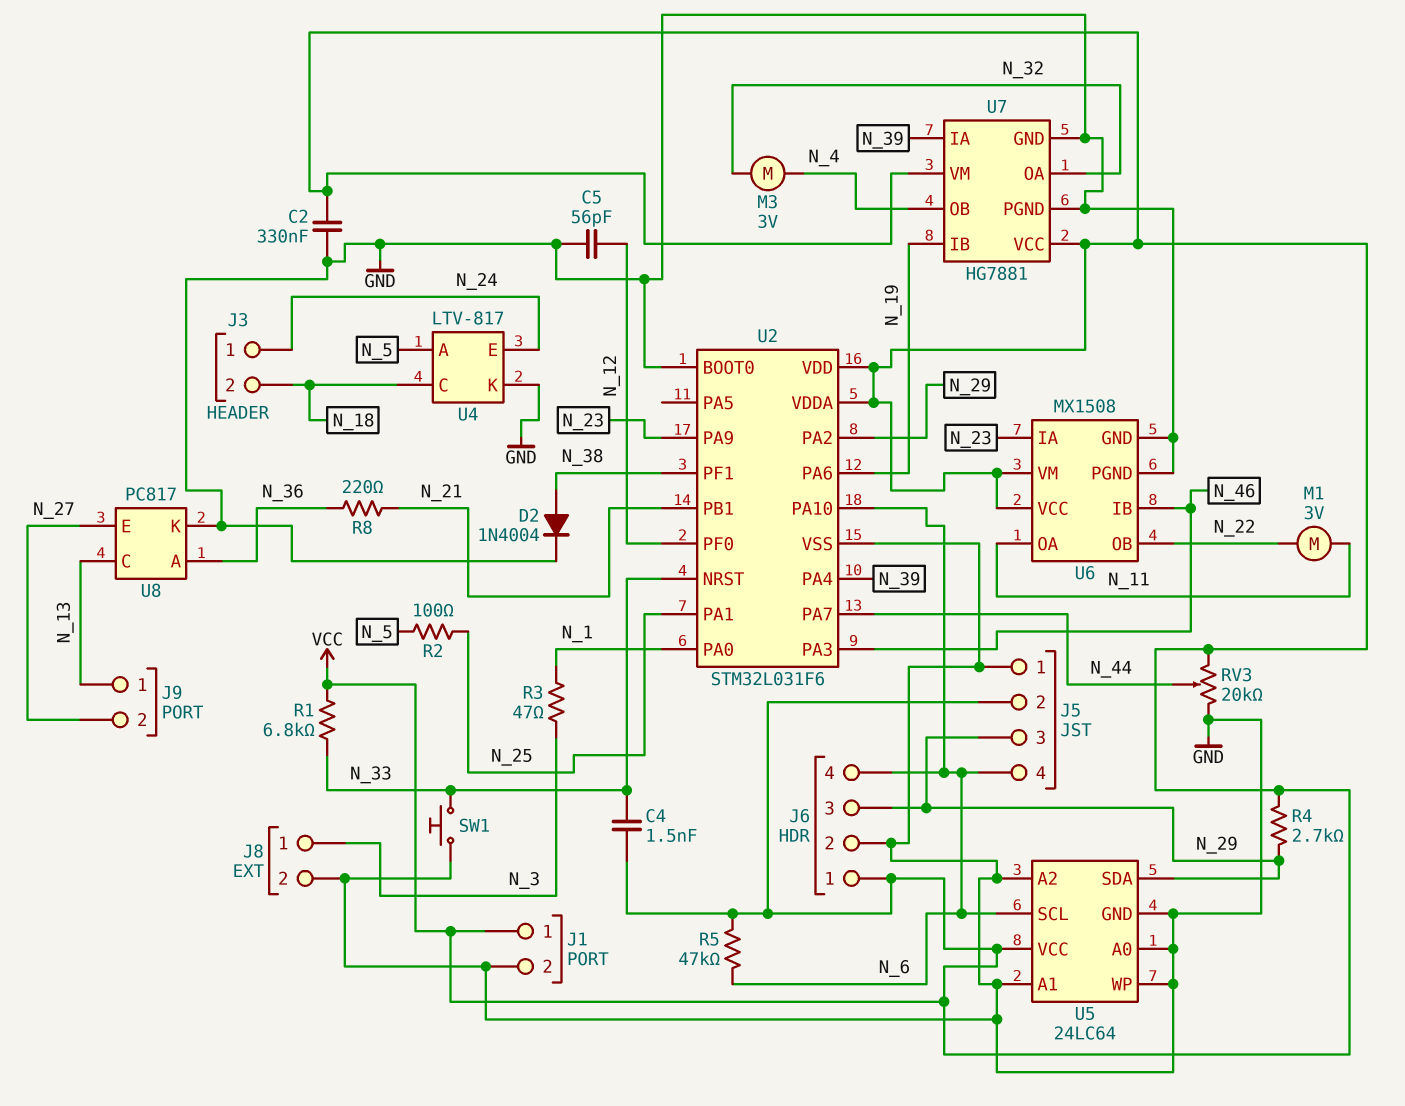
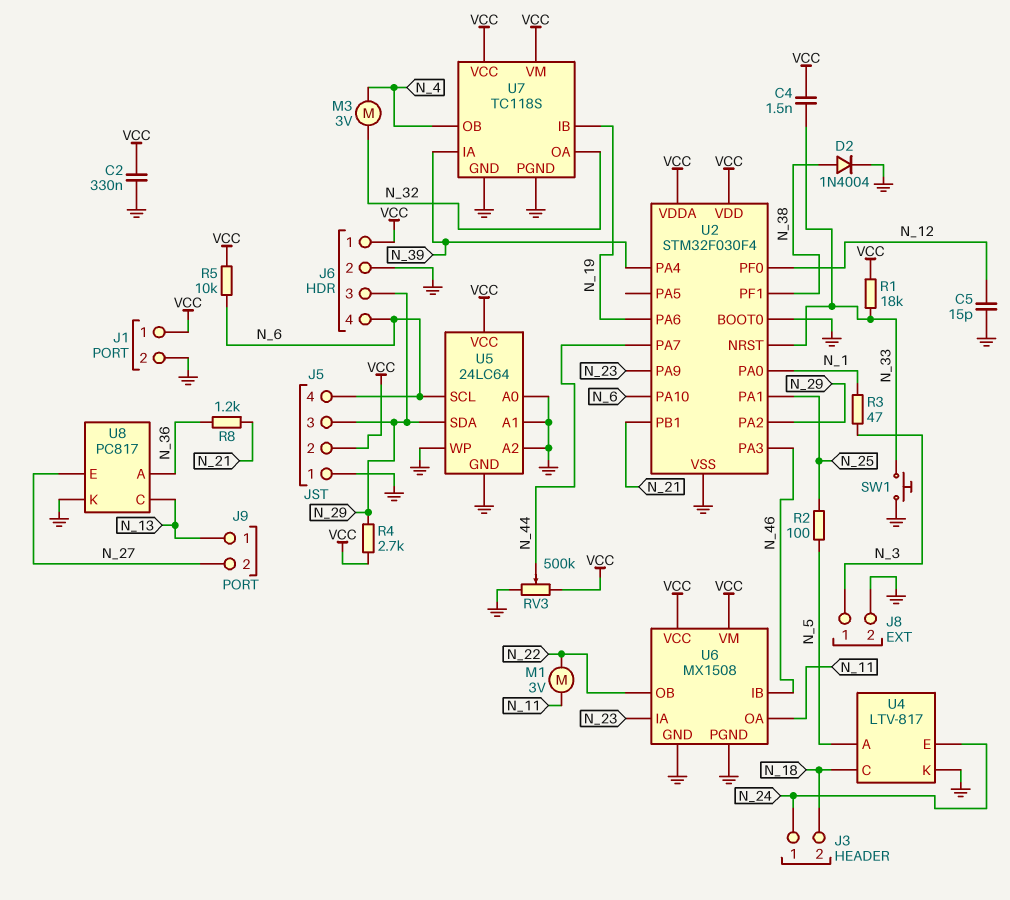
C5: 56pF (GND, N_12) -> 15pF (GND, N_12)
R1: 6.8k (N_33, VCC) -> 18k (N_33, VCC)
R5: 47k (N_6, VCC) -> 10k (N_6, VCC)
R8: 220 (N_21, N_36) -> 1.2k (N_21, N_36)
RV3: 20k (GND, VCC, wiper N_44) -> 500k (GND, VCC, wiper N_44)
U2: STM32L031F6 -> STM32F030F4
U7: HG7881 -> TC118S

